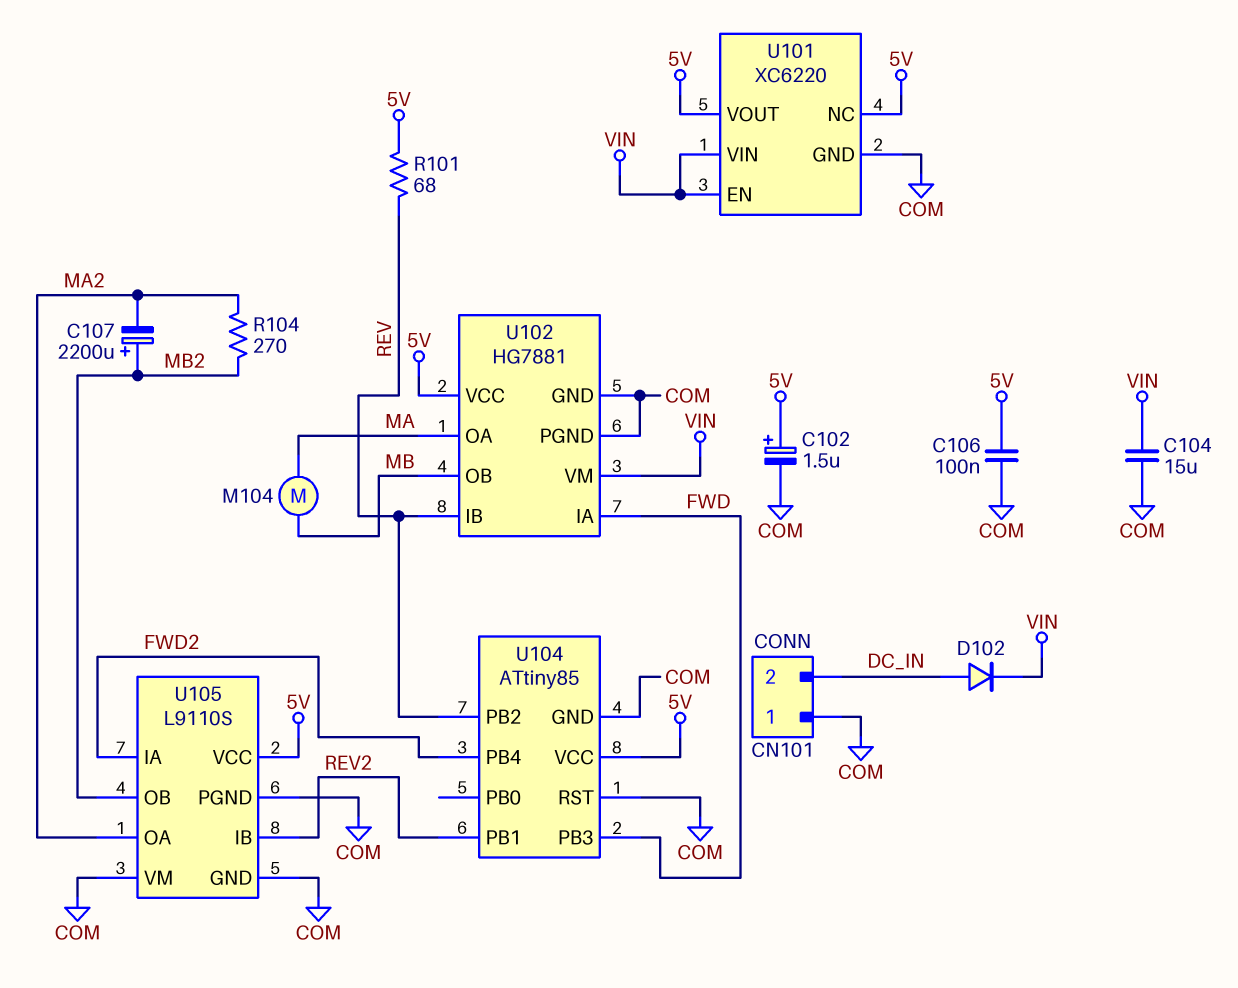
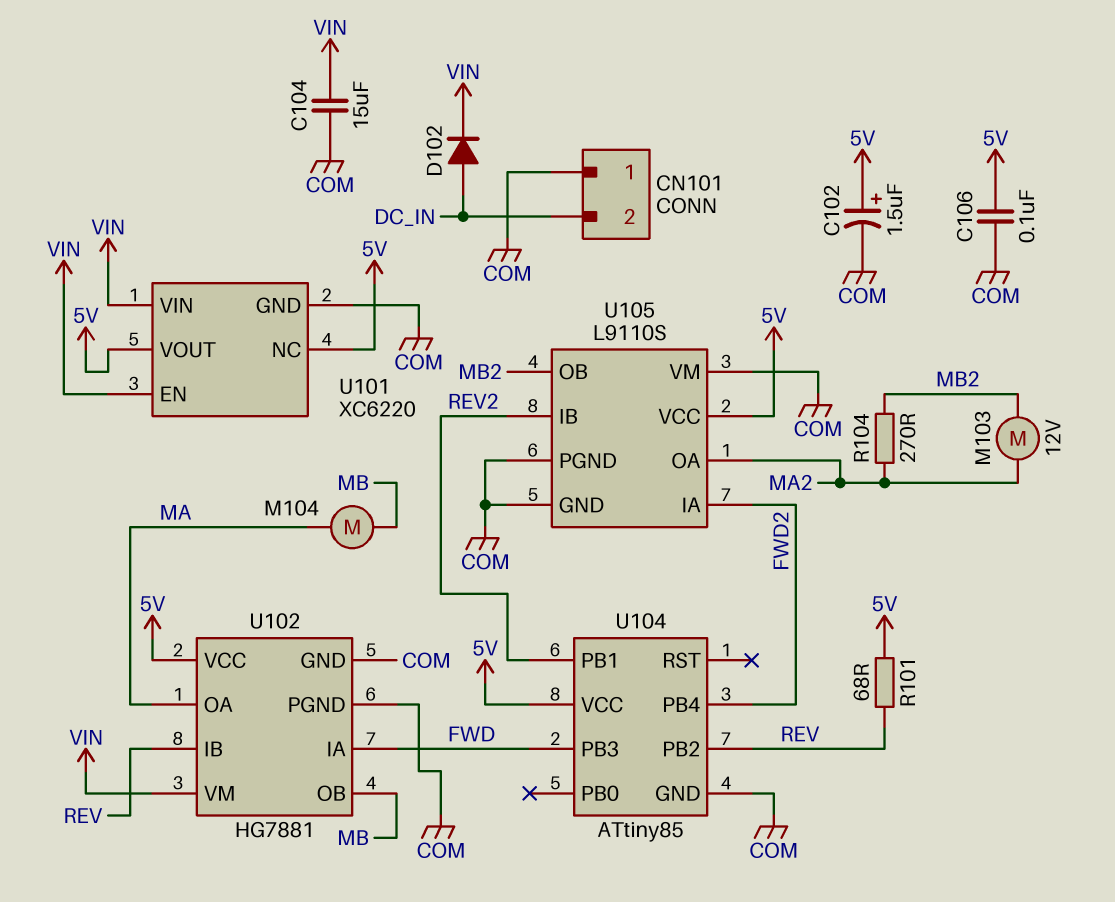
C107: 2200uF (plus MB2, minus MA2) -> none
M103: none -> motor 12V (MA2, MB2)
U104 pin RST: COM -> none

